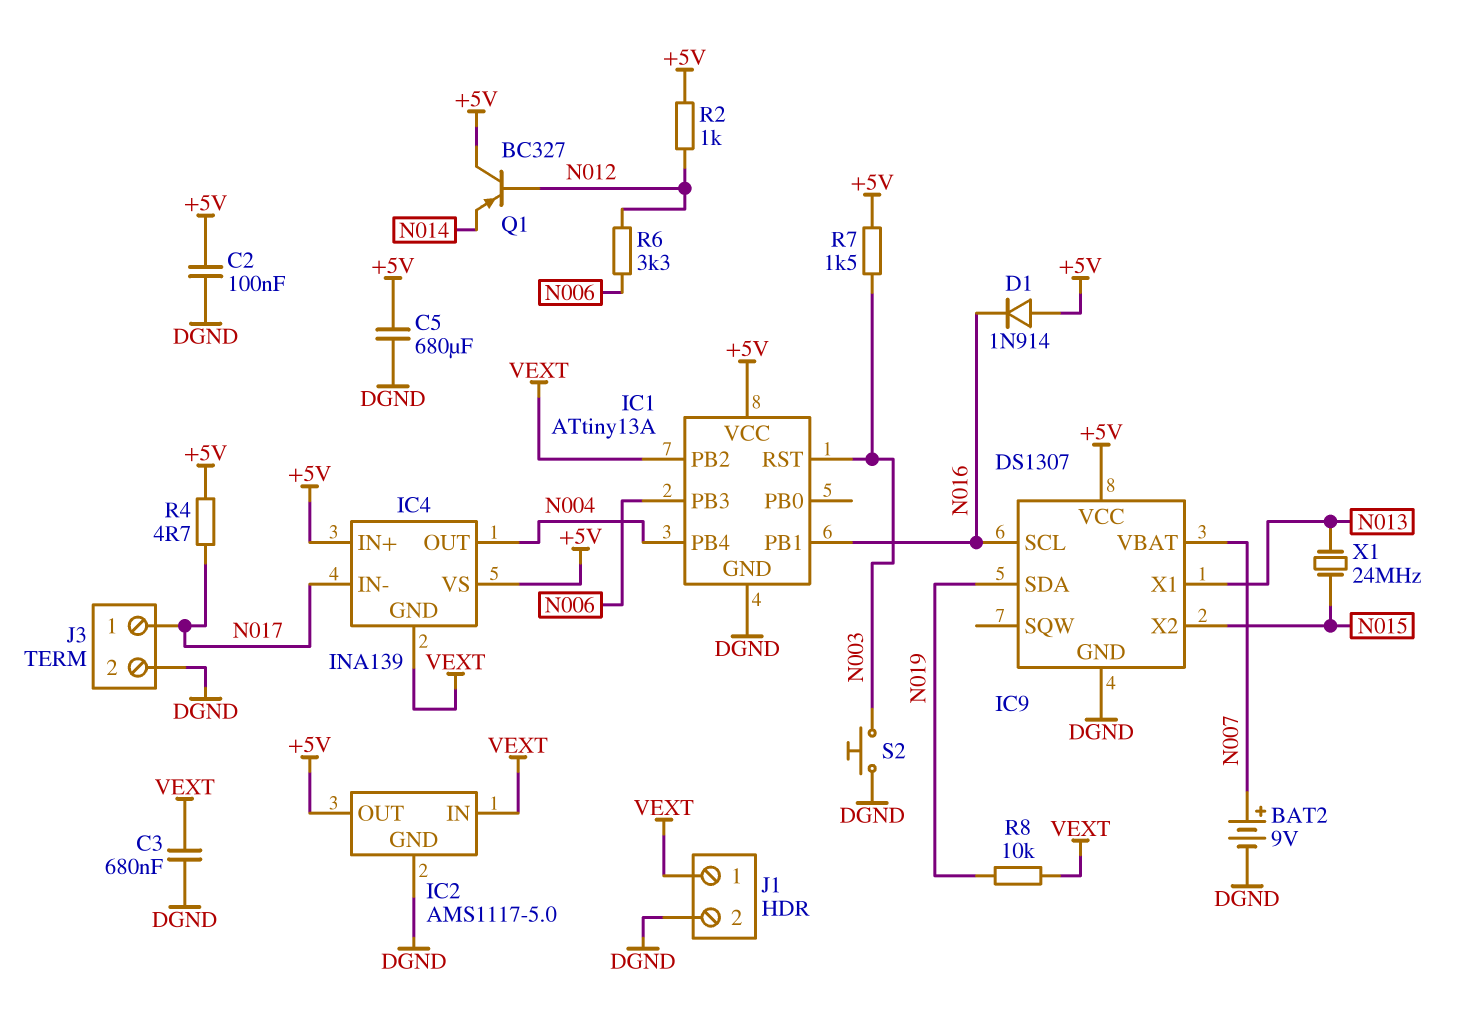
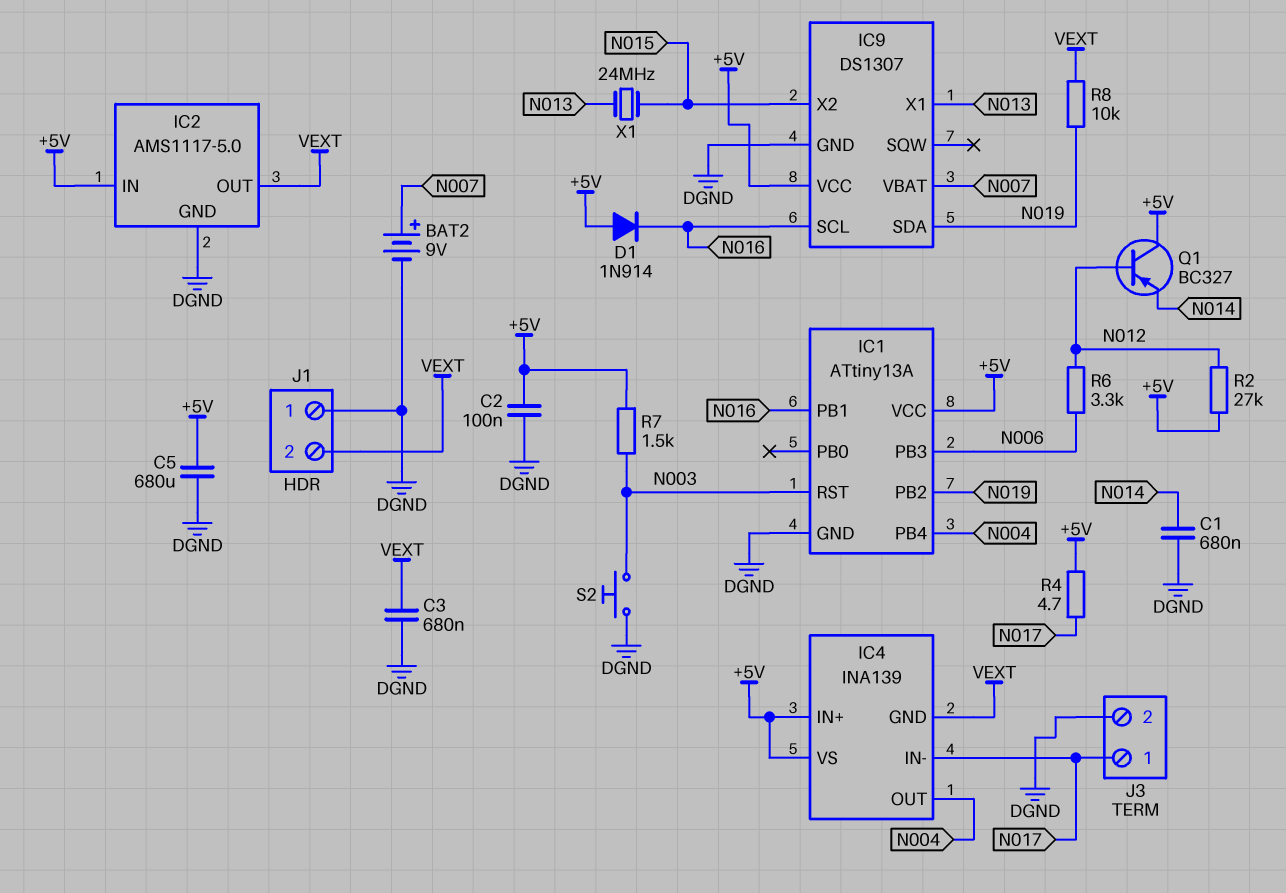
C1: none -> 680nF (DGND, N014)
IC1 pin PB2: VEXT -> N019
IC2 pin IN: VEXT -> +5V
IC2 pin OUT: +5V -> VEXT
J1 pin 1: VEXT -> DGND
J1 pin 2: DGND -> VEXT
R2: 1k (+5V, N012) -> 27k (+5V, N012)

